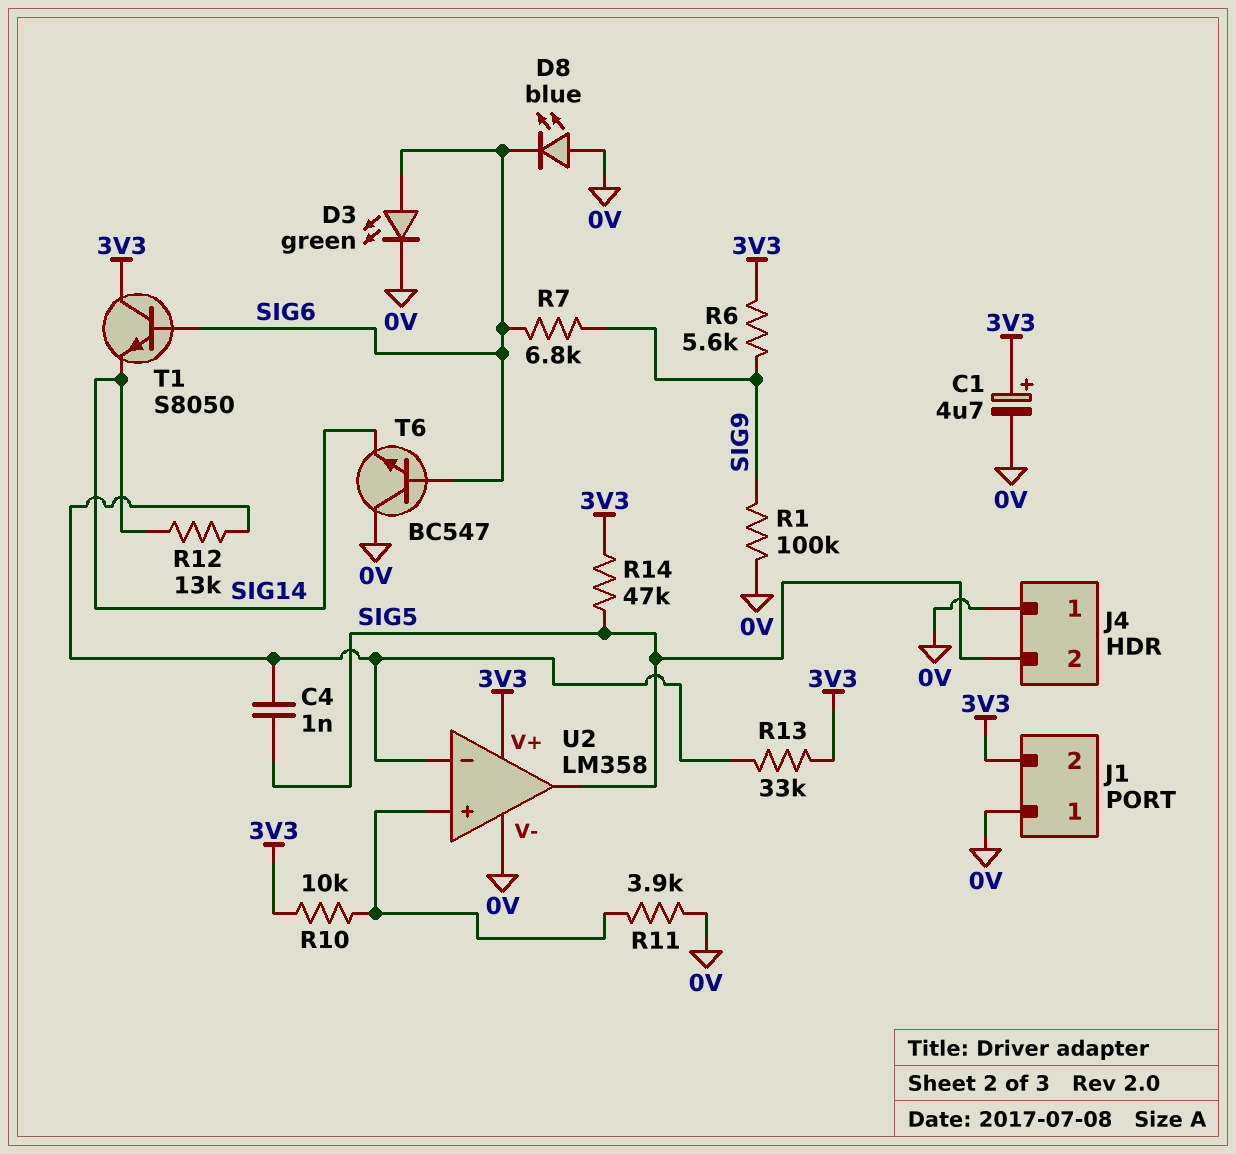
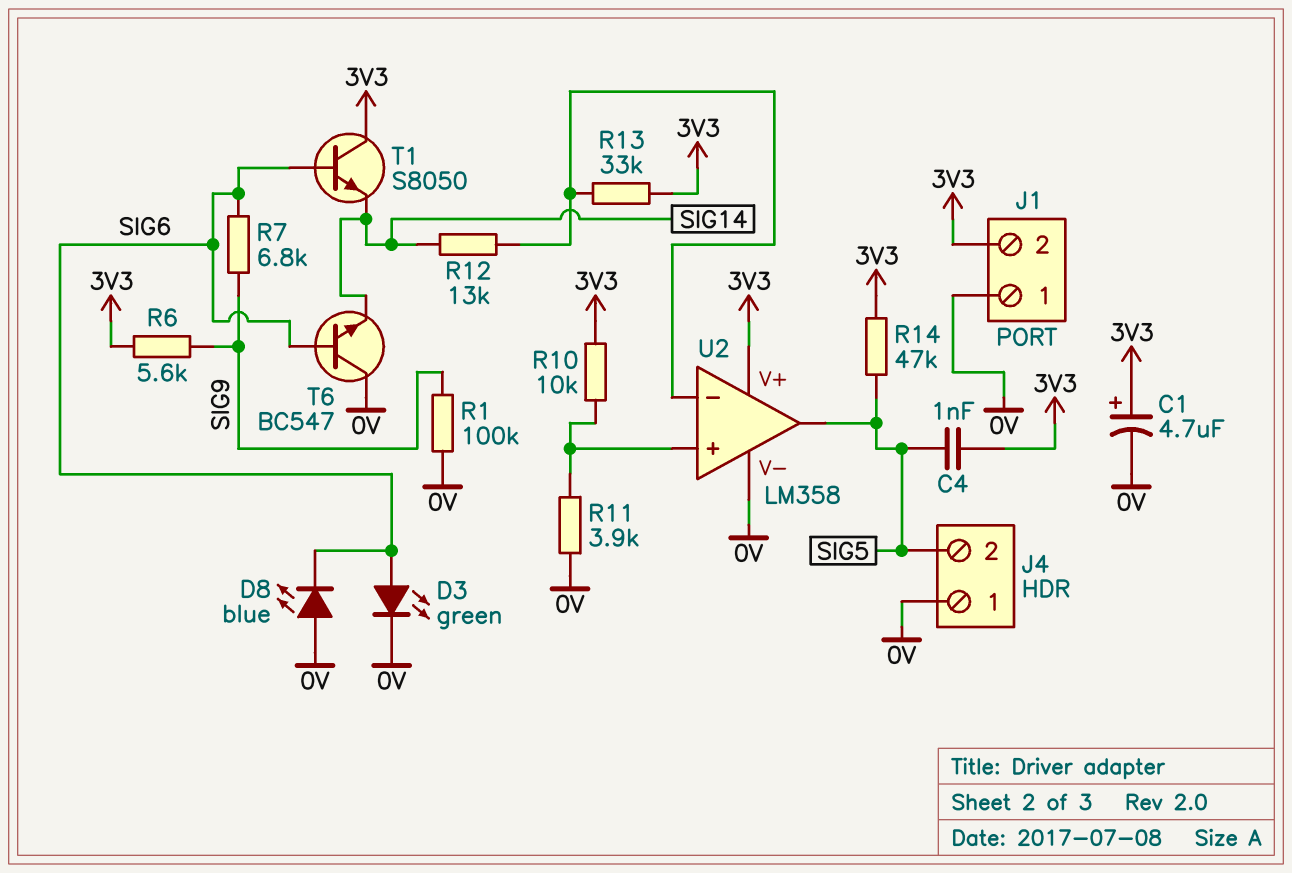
C4: 1nF (SIG5, U2/in-) -> 1nF (3V3, SIG5)

